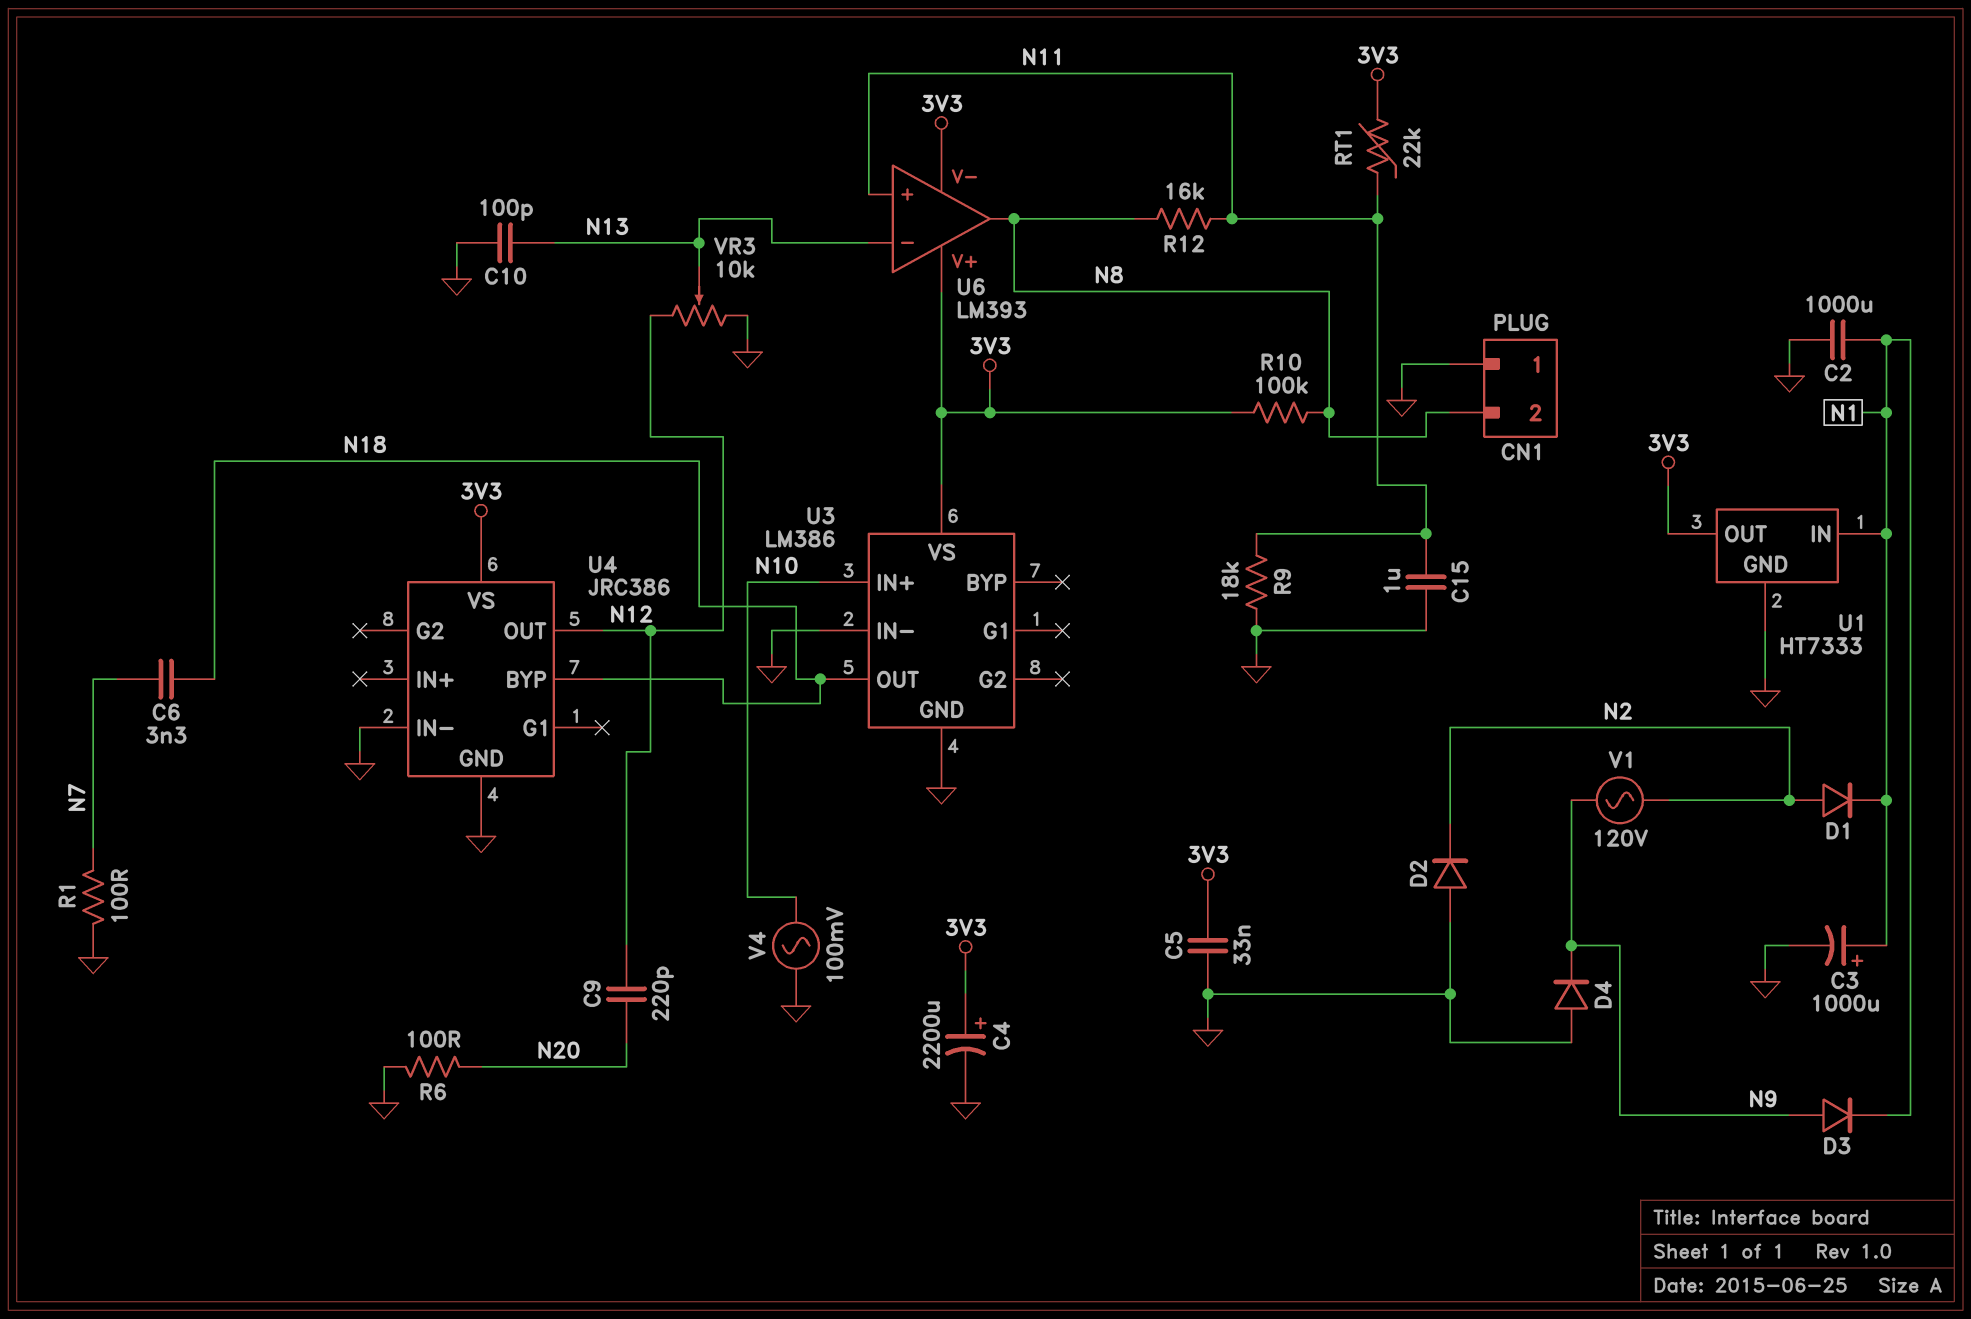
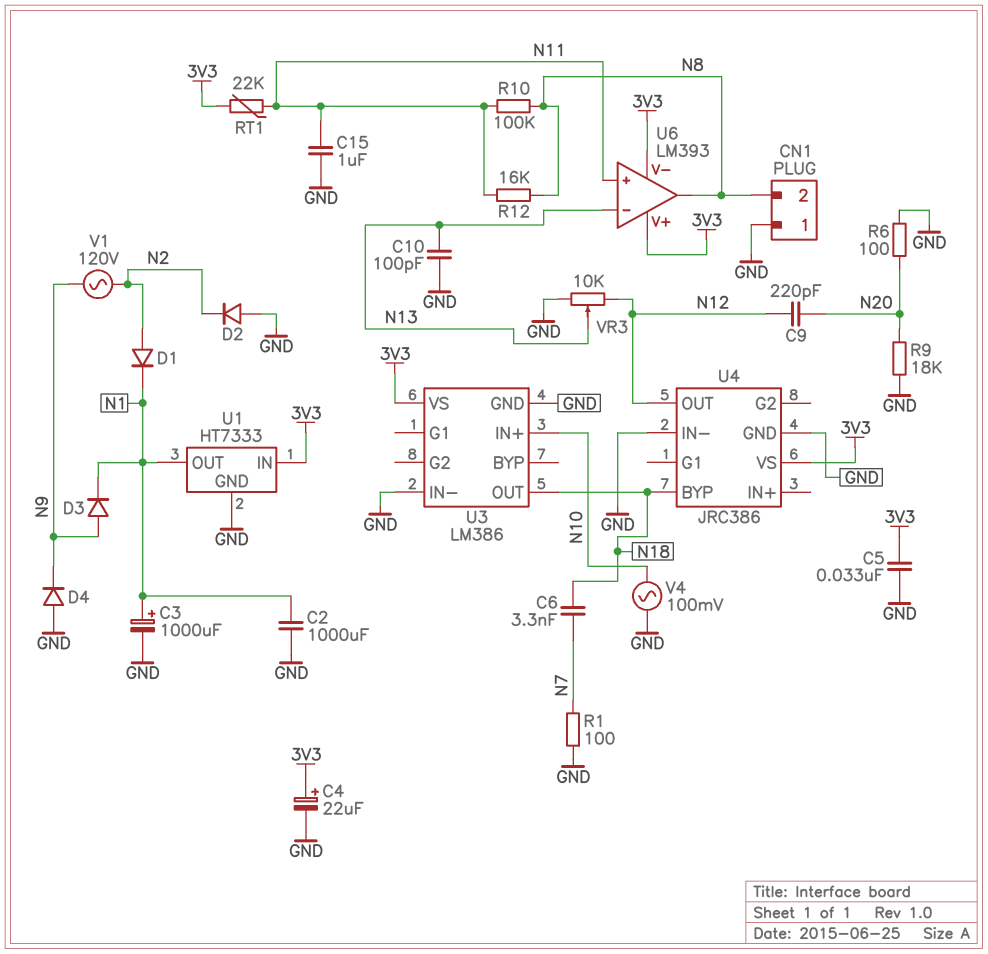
C4: 2200uF (plus 3V3, minus GND) -> 22uF (plus 3V3, minus GND)
R9: 18k (GND, N11) -> 18k (GND, N20)
R10: 100k (3V3, N8) -> 100k (N8, N11)
U1 pin IN: N1 -> 3V3
U1 pin OUT: 3V3 -> N1

